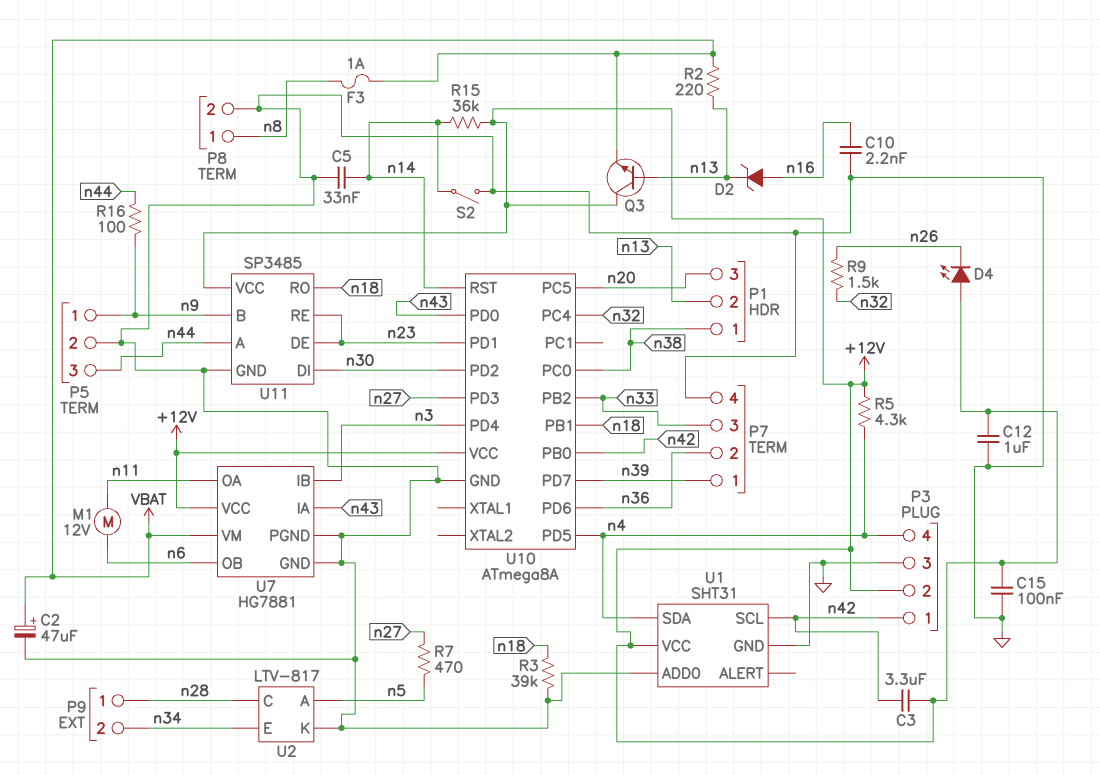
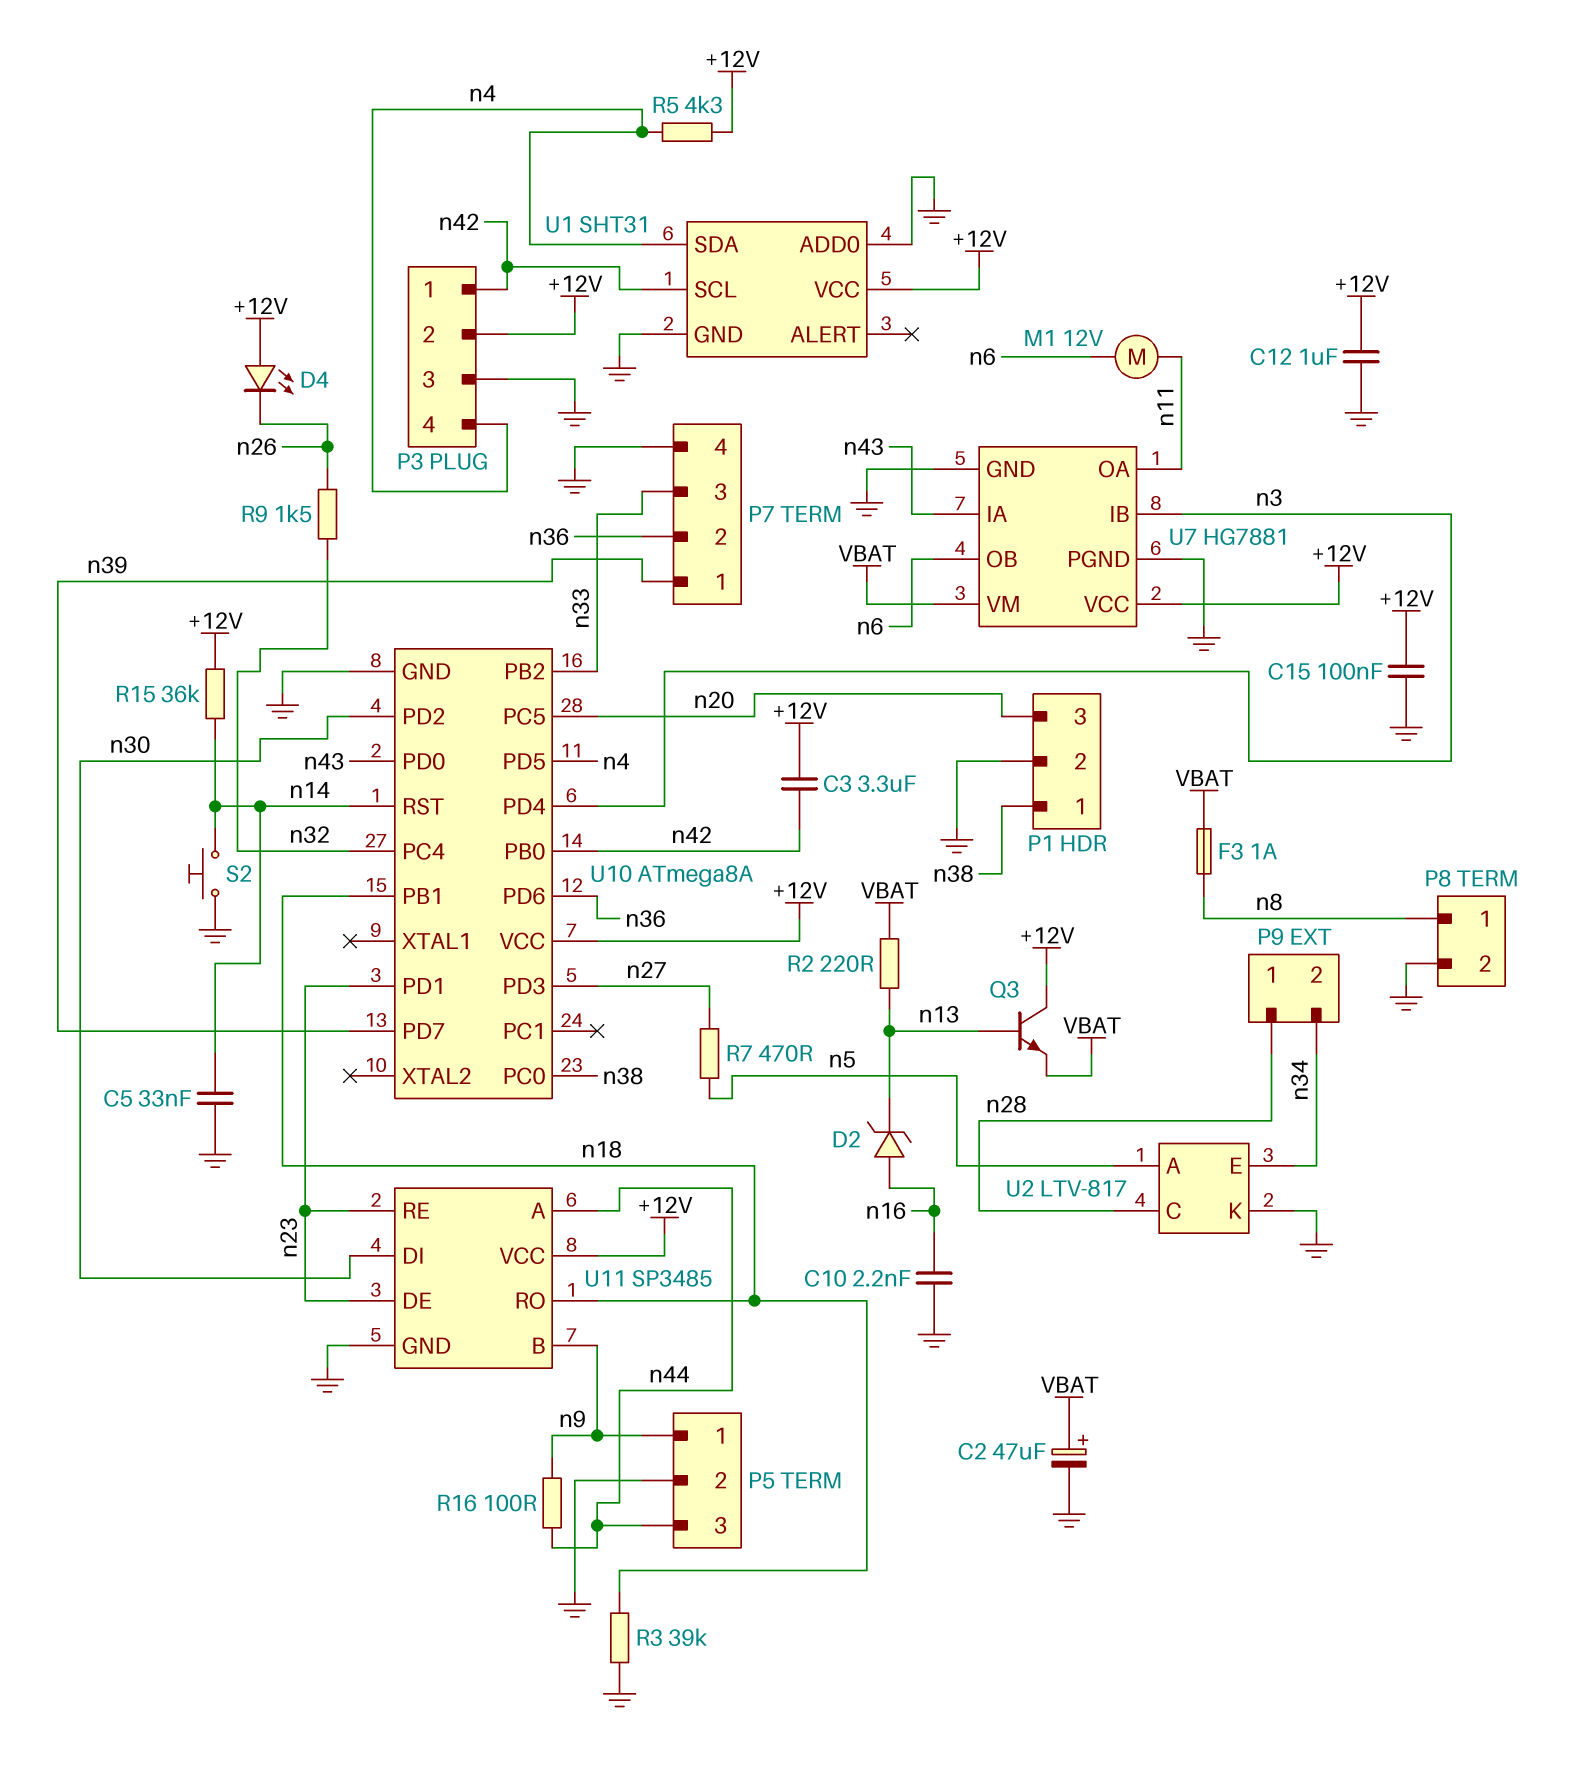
P1 pin 2: n13 -> GND
S2: switch (GND, n14) -> button (GND, n14)

